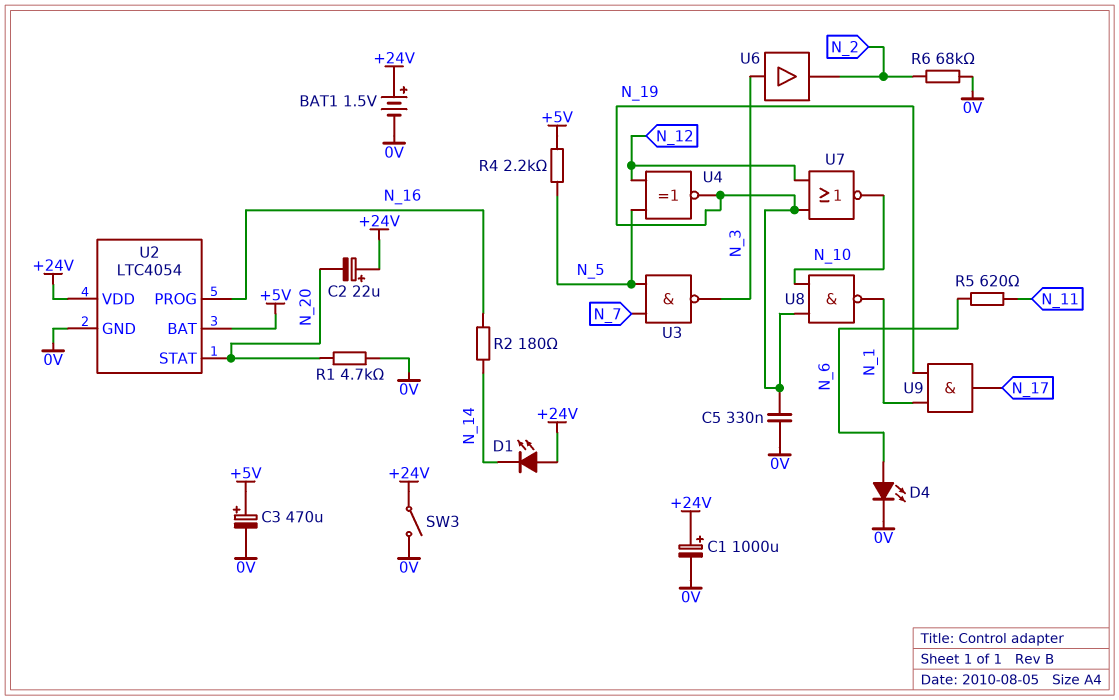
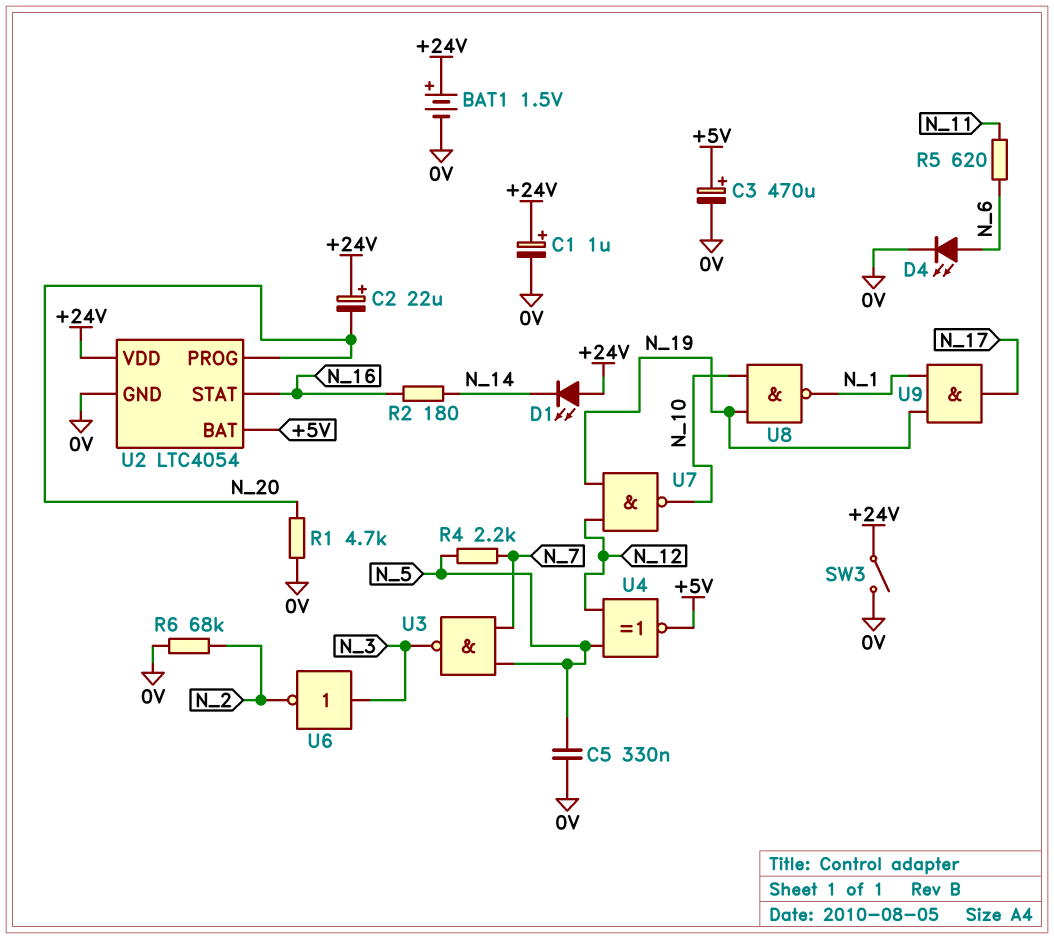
C1: 1000uF (plus +24V, minus 0V) -> 1uF (plus +24V, minus 0V)
C5: 330nF (0V, N_19) -> 330nF (0V, N_5)
R4: 2.2k (+5V, N_5) -> 2.2k (N_5, N_7)
U2 pin PROG: N_16 -> N_20
U2 pin STAT: N_20 -> N_16
U4: XNOR (in N_5, in N_12, out N_19) -> XNOR (in N_5, in N_12, out +5V)
U6: buffer (in N_3, out N_2) -> NOT (in N_3, out N_2)
U7: NOR (in N_12, in N_19, out N_10) -> NAND (in N_12, in N_19, out N_10)

